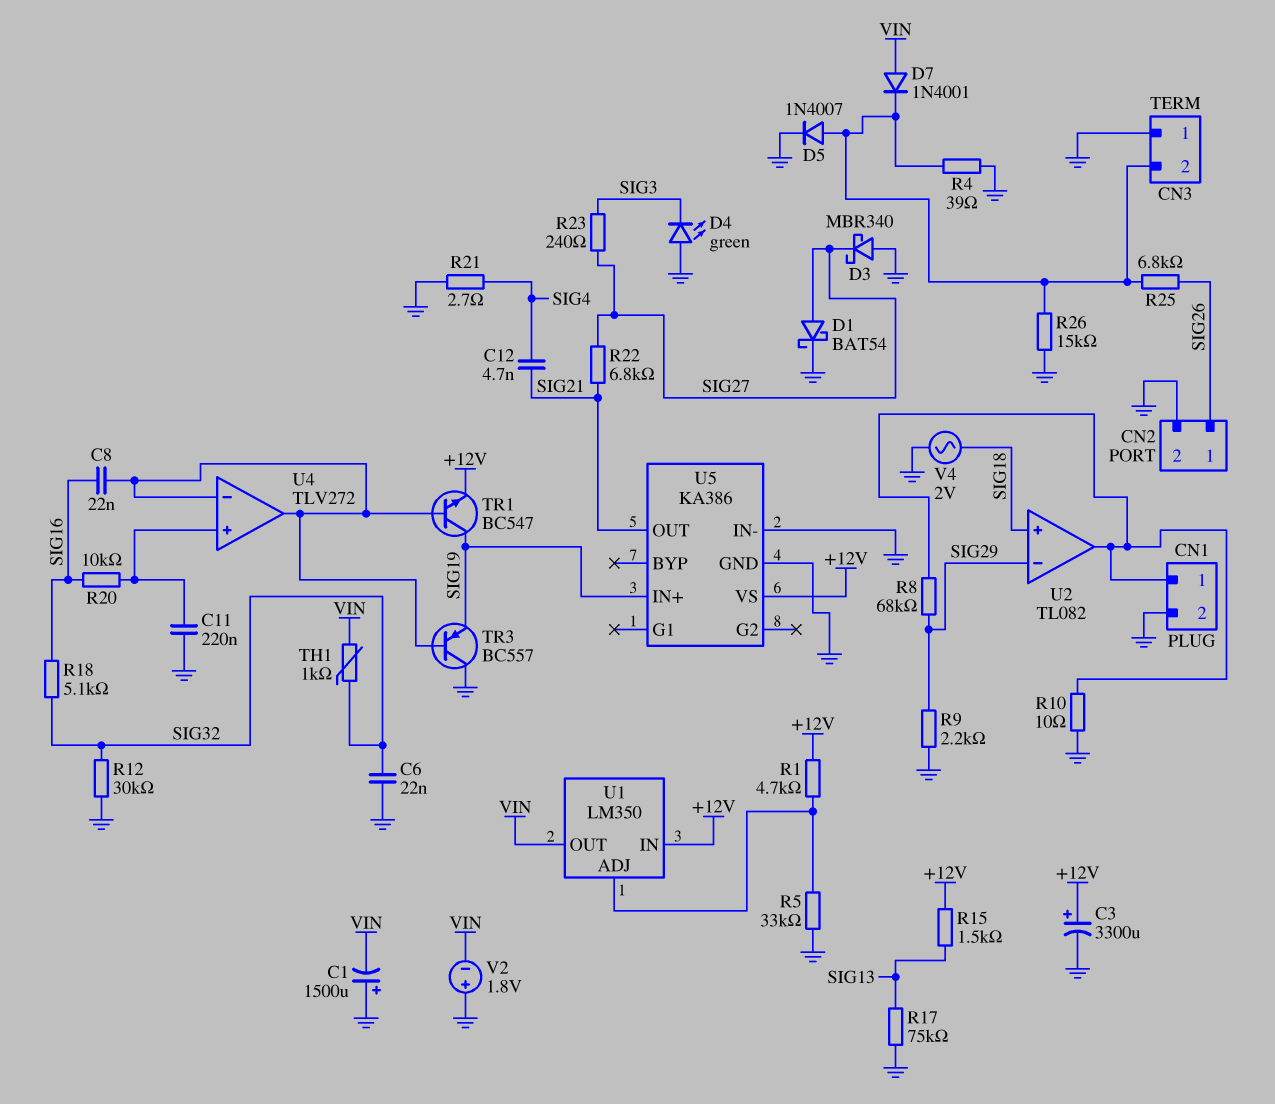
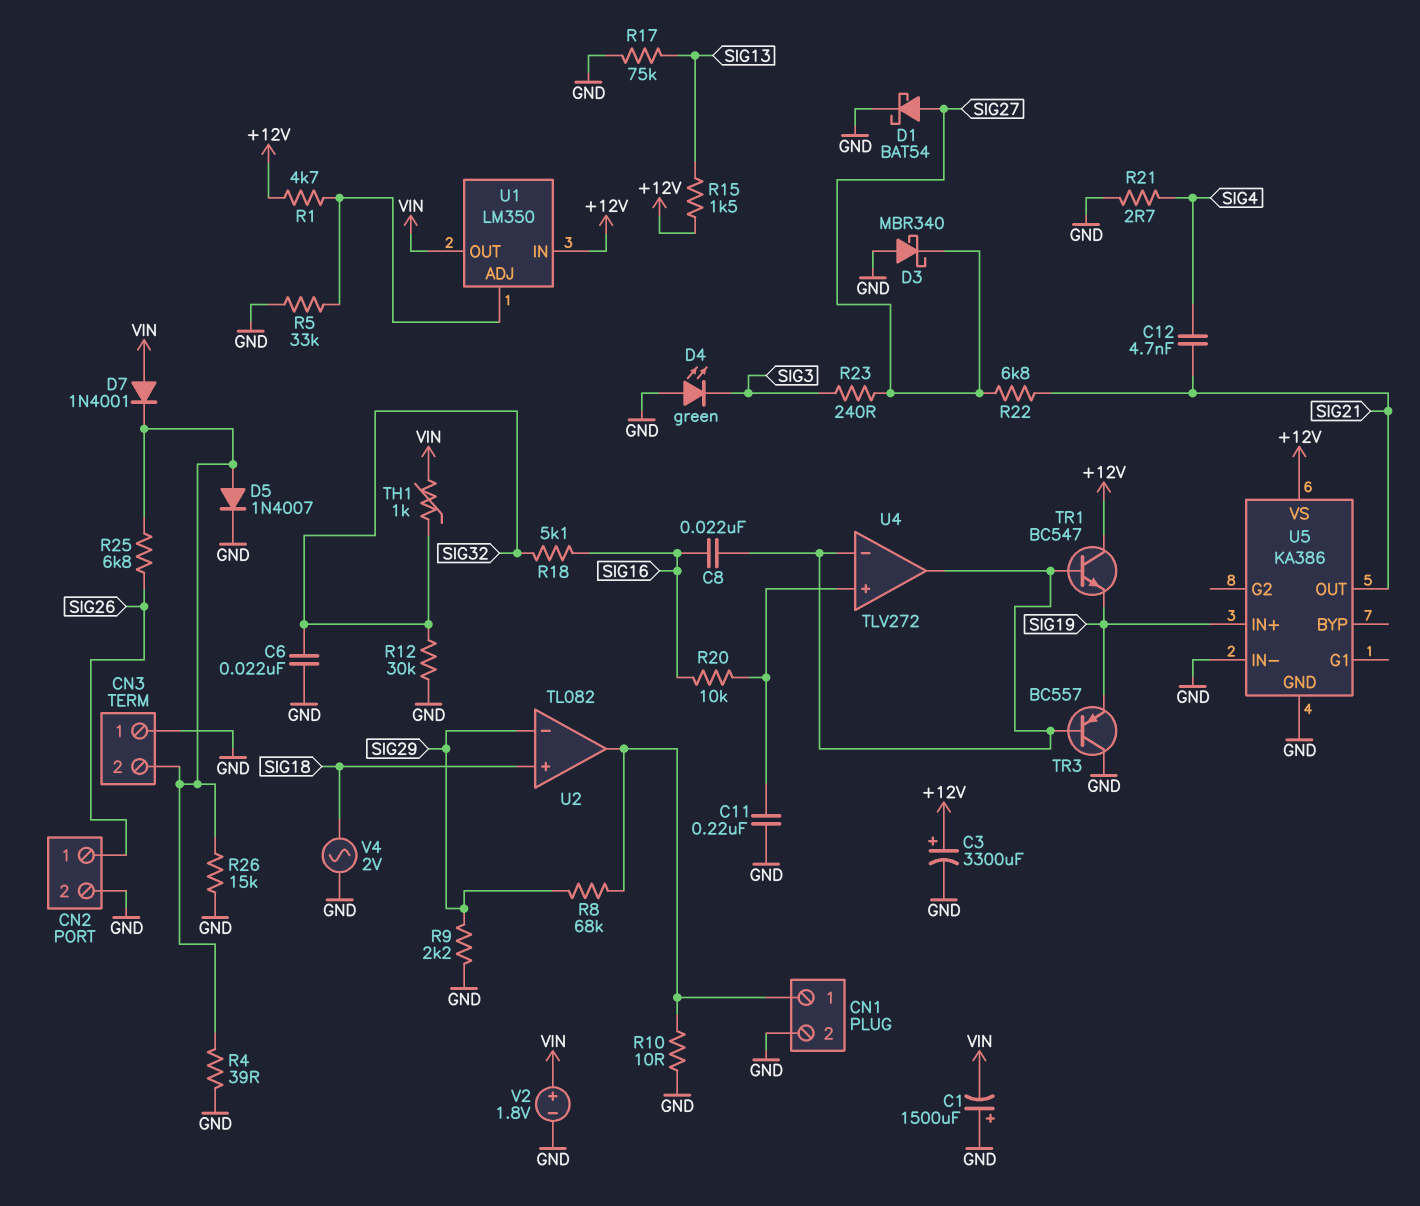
TR1: NPN BC547 (B U4/in-, C SIG19, E +12V) -> NPN BC547 (B U4/in-, C +12V, E SIG19)
V2: 1.8V (plus GND, minus VIN) -> 1.8V (plus VIN, minus GND)

